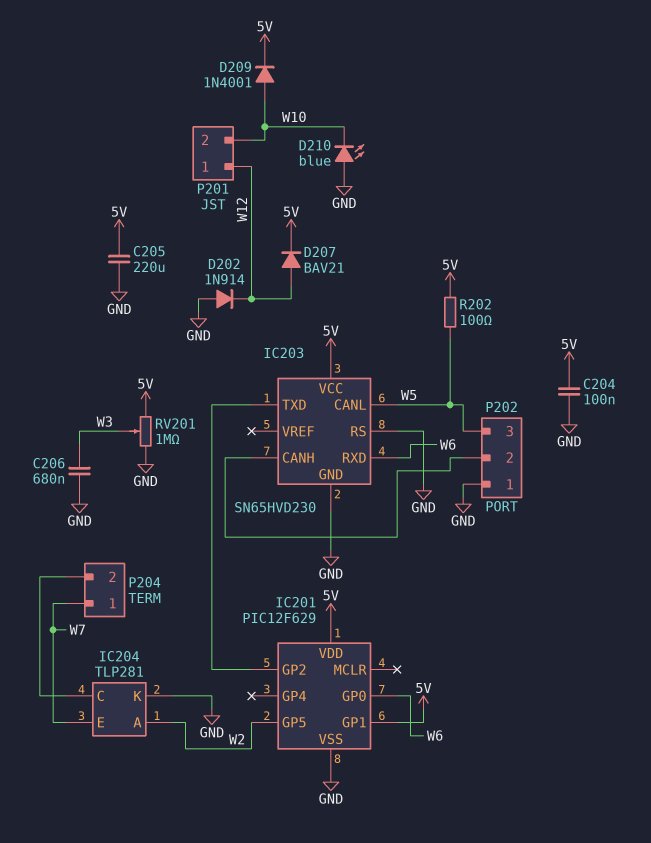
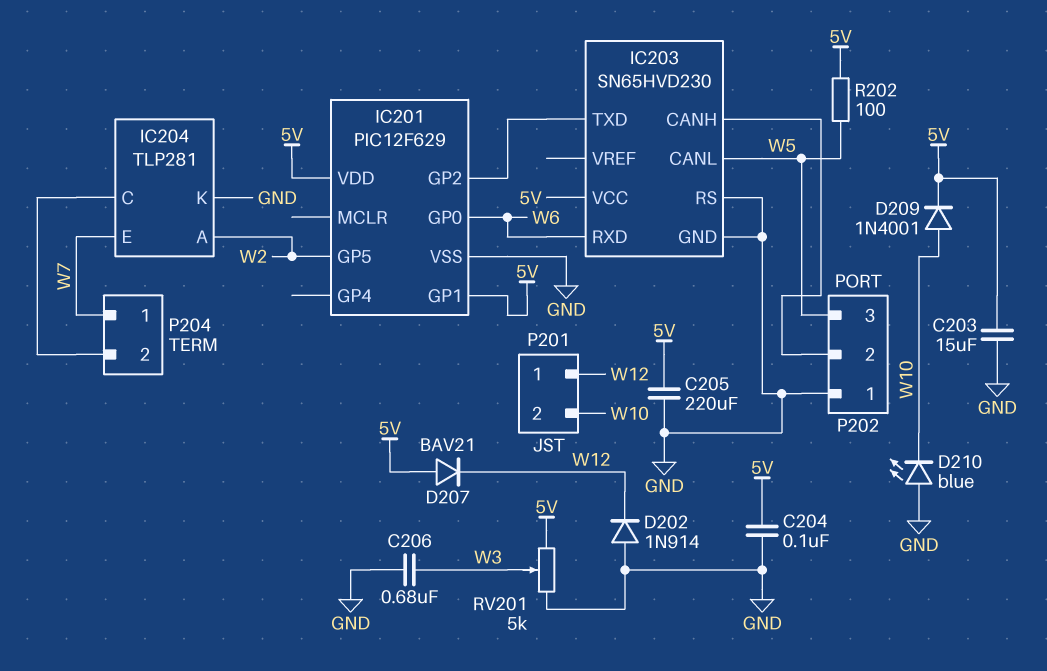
C203: none -> 15uF (5V, GND)
D207: diode BAV21 (A W12, K 5V) -> diode BAV21 (A 5V, K W12)
RV201: 1M (5V, GND, wiper W3) -> 5k (5V, GND, wiper W3)

